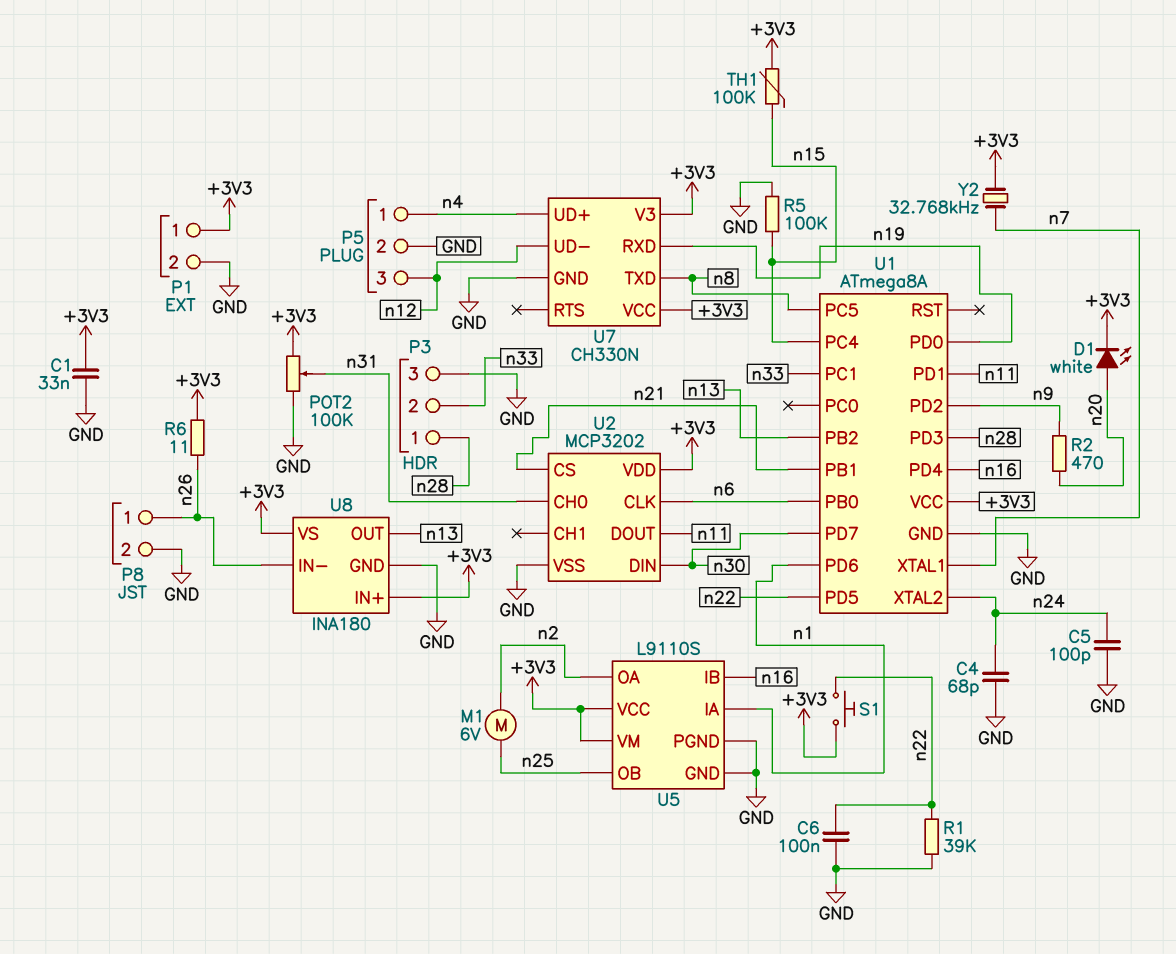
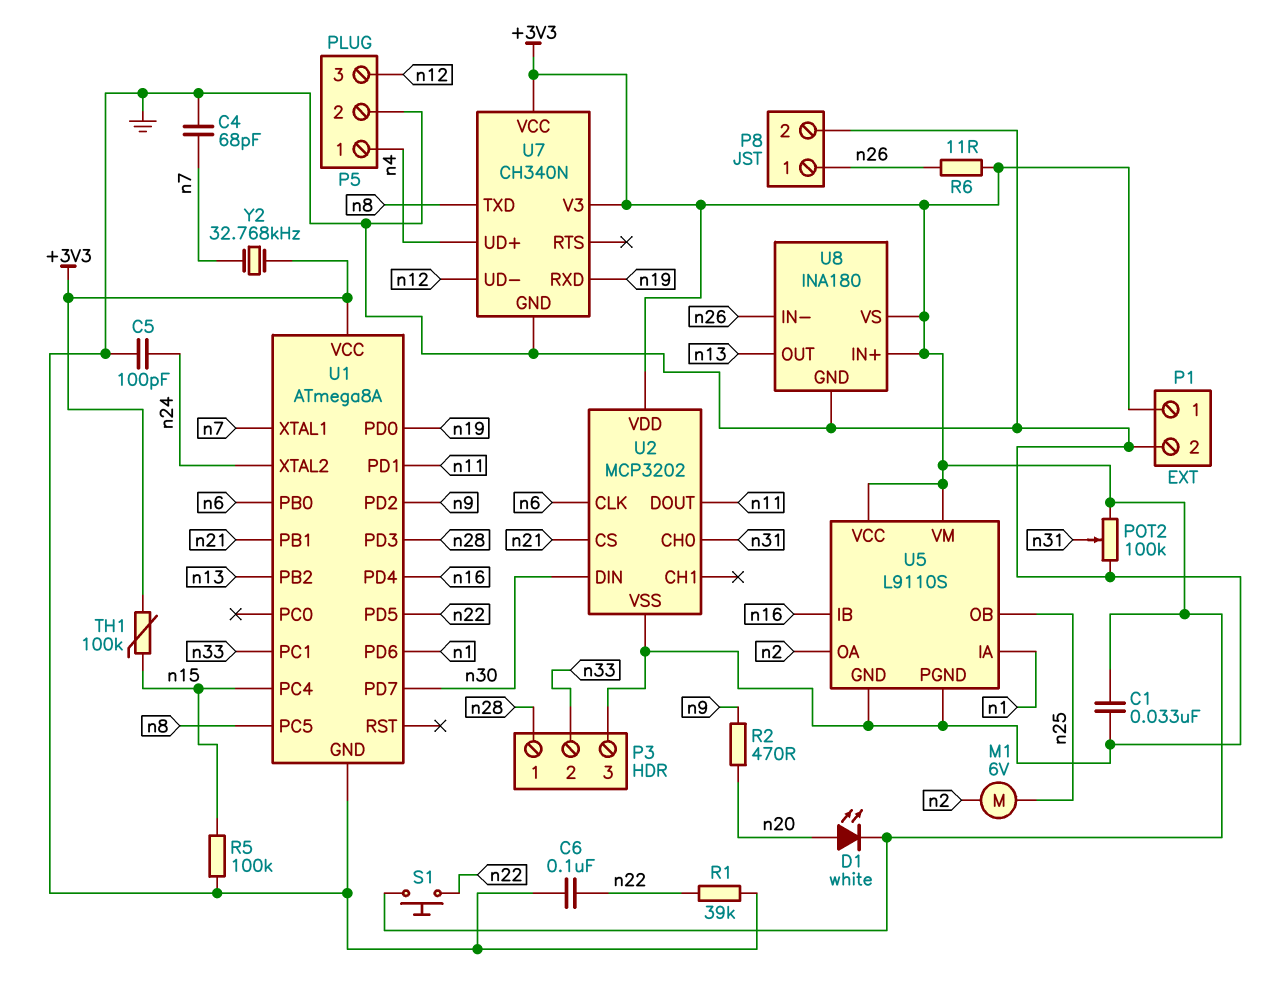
C4: 68pF (GND, n24) -> 68pF (GND, n7)
U7: CH330N -> CH340N

